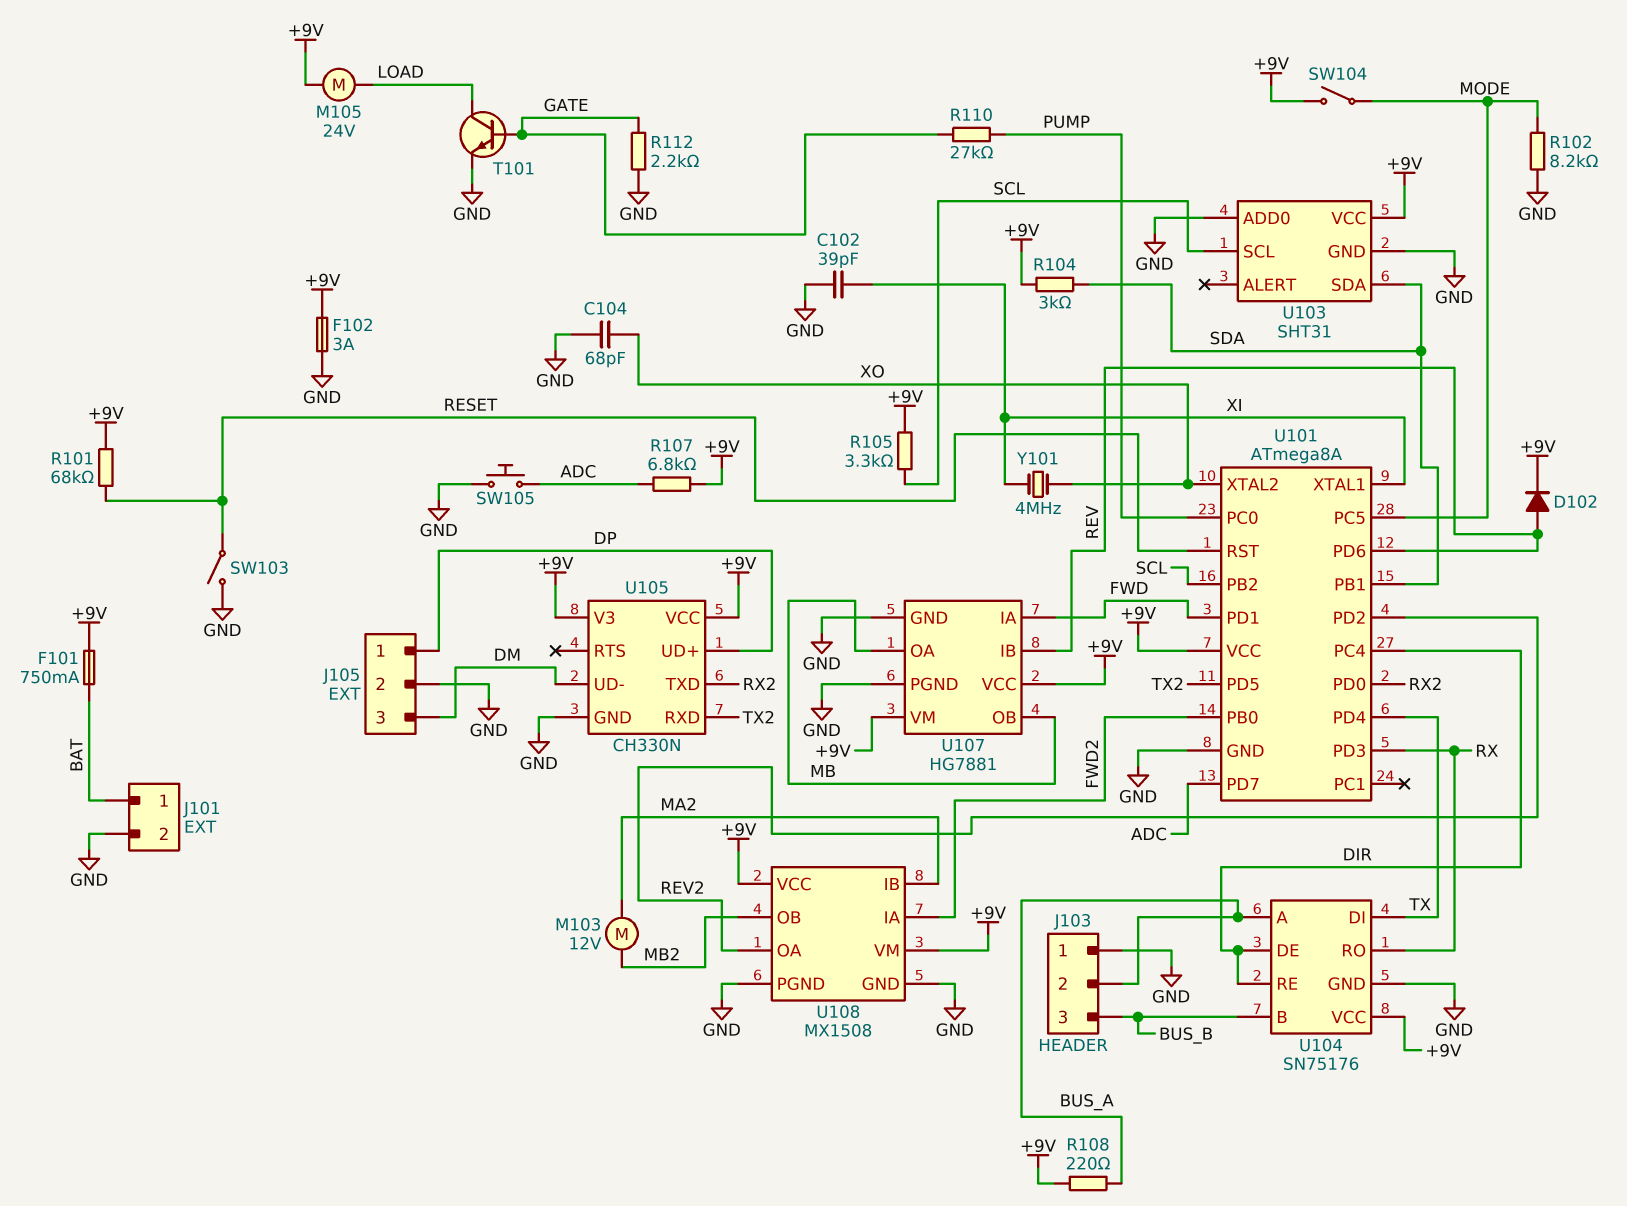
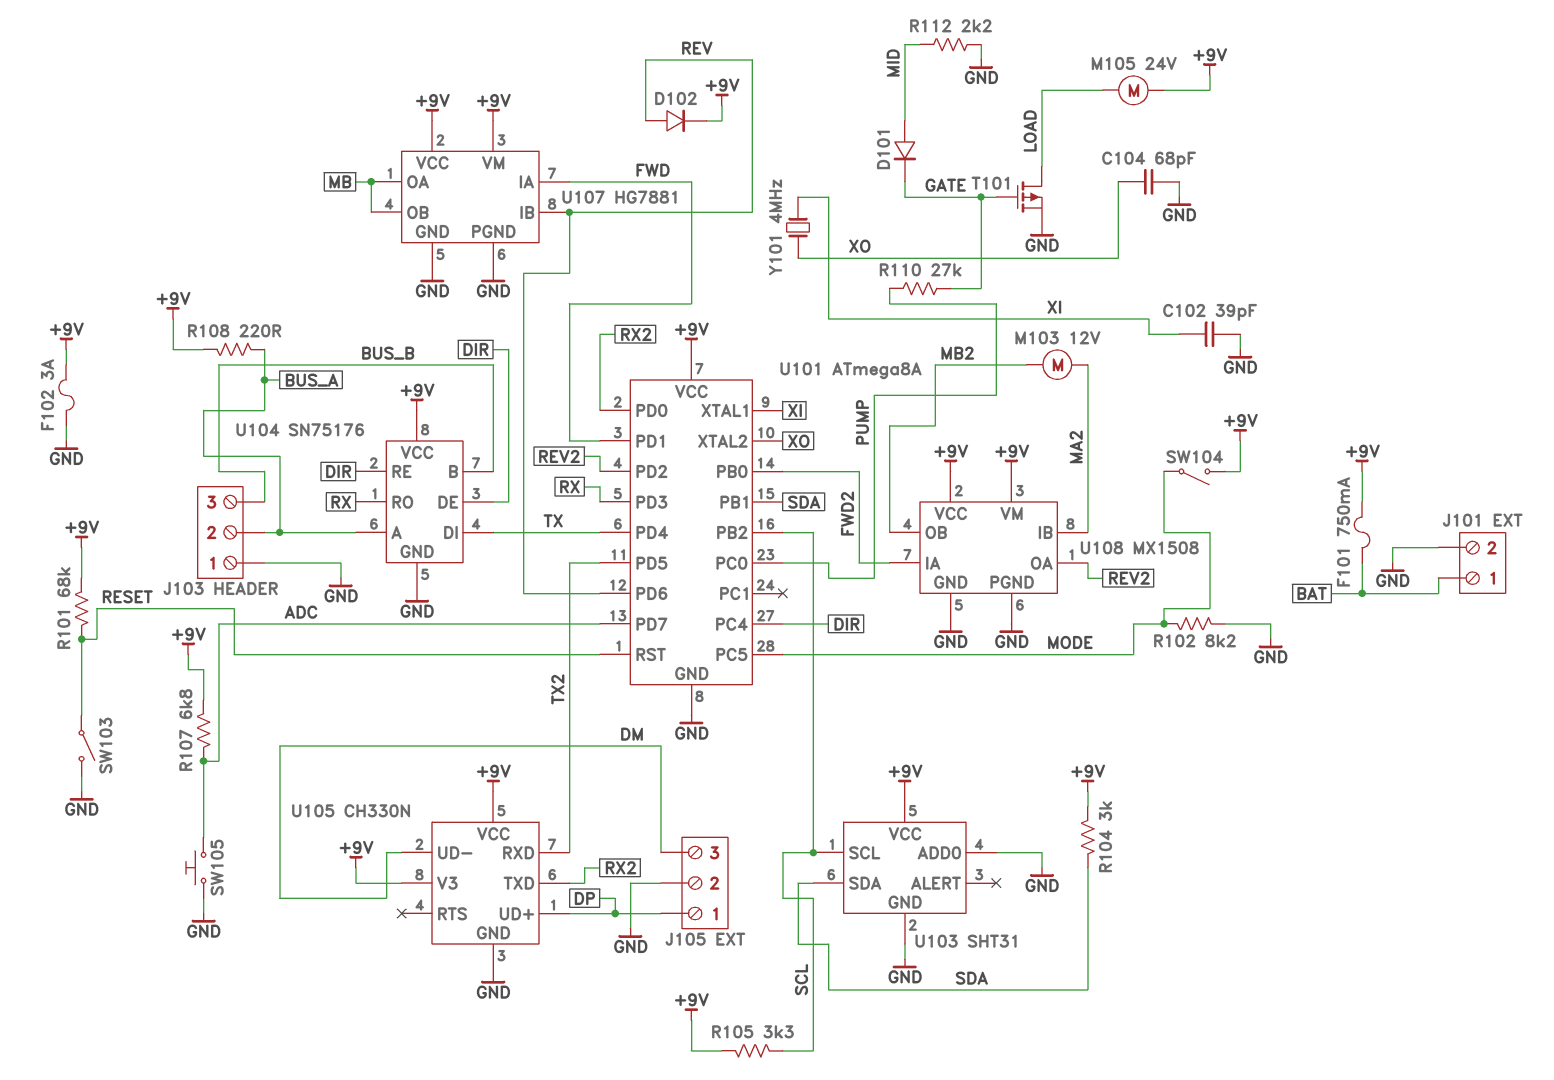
D101: none -> diode (A MID, K GATE)
R112: 2.2k (GATE, GND) -> 2.2k (GND, MID)
T101: NPN (B GATE, C LOAD, E GND) -> PMOS (G GATE, D LOAD, S GND)

